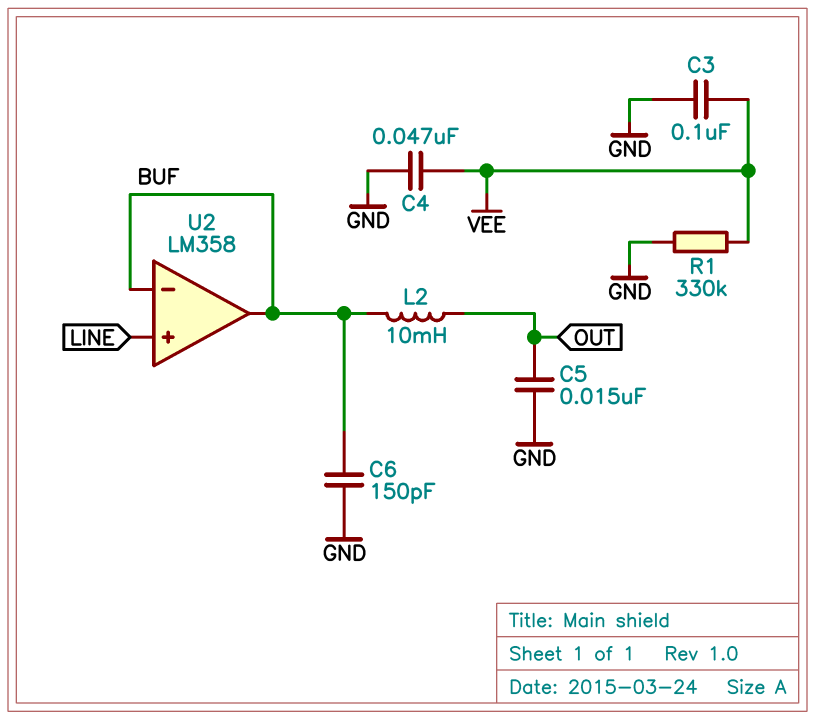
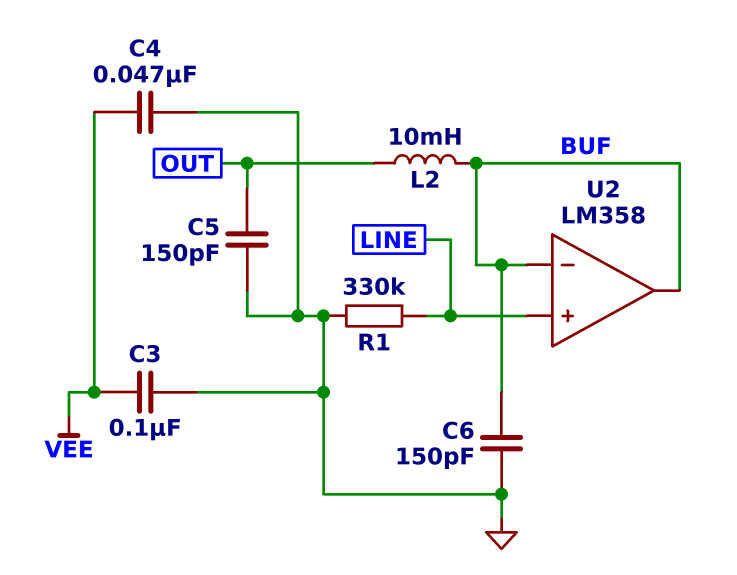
C5: 15nF (GND, OUT) -> 150pF (GND, OUT)
R1: 330k (GND, VEE) -> 330k (GND, LINE)

